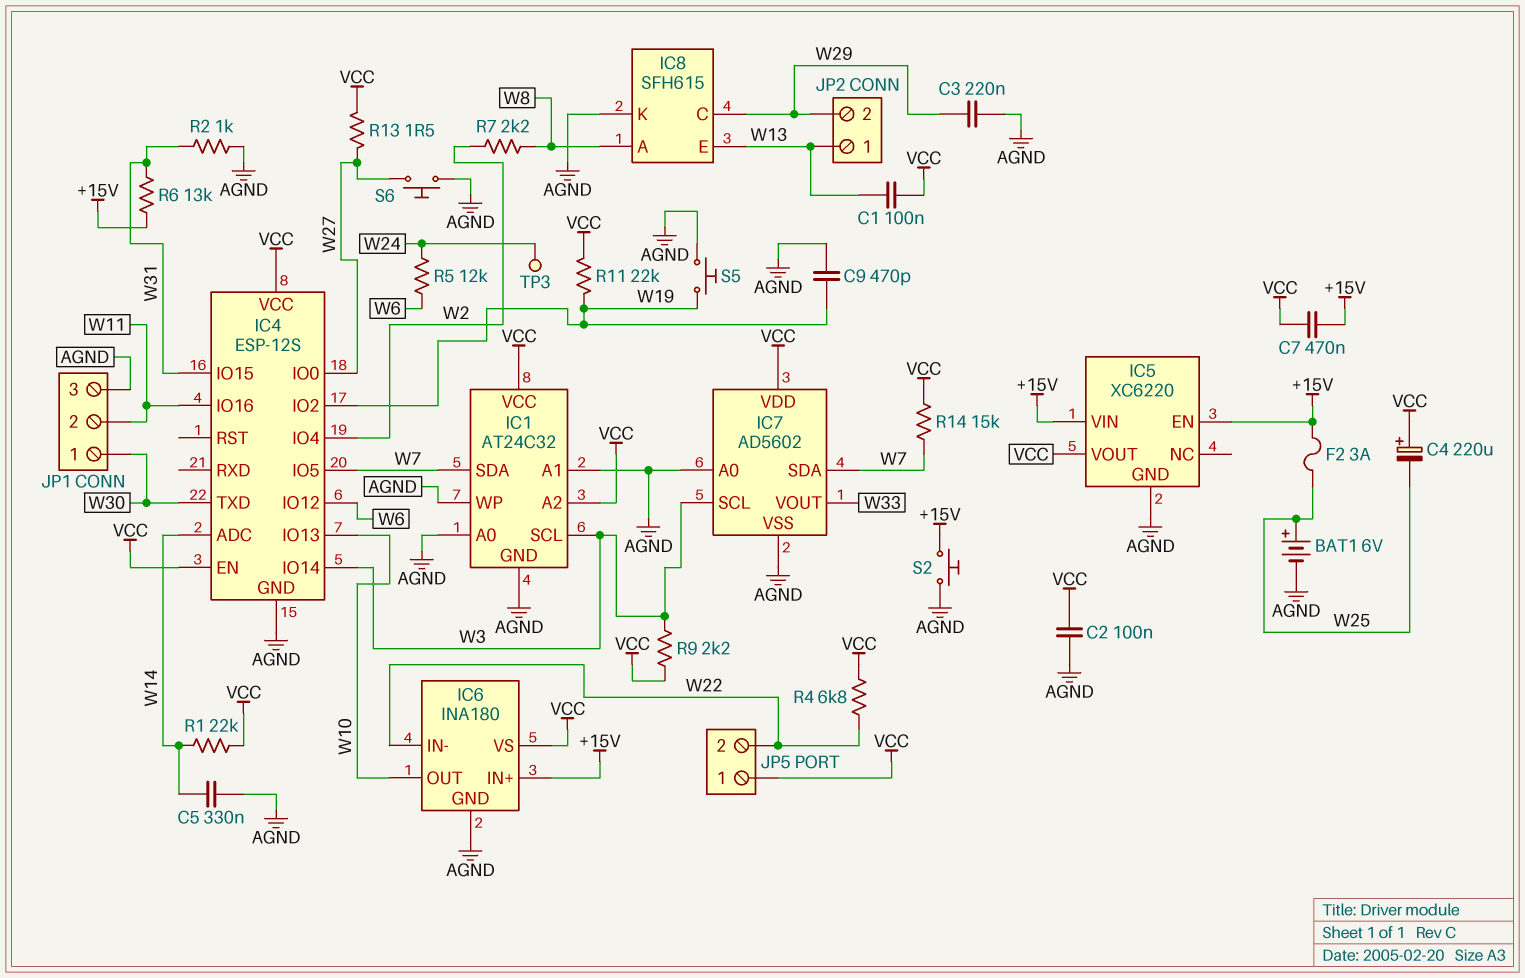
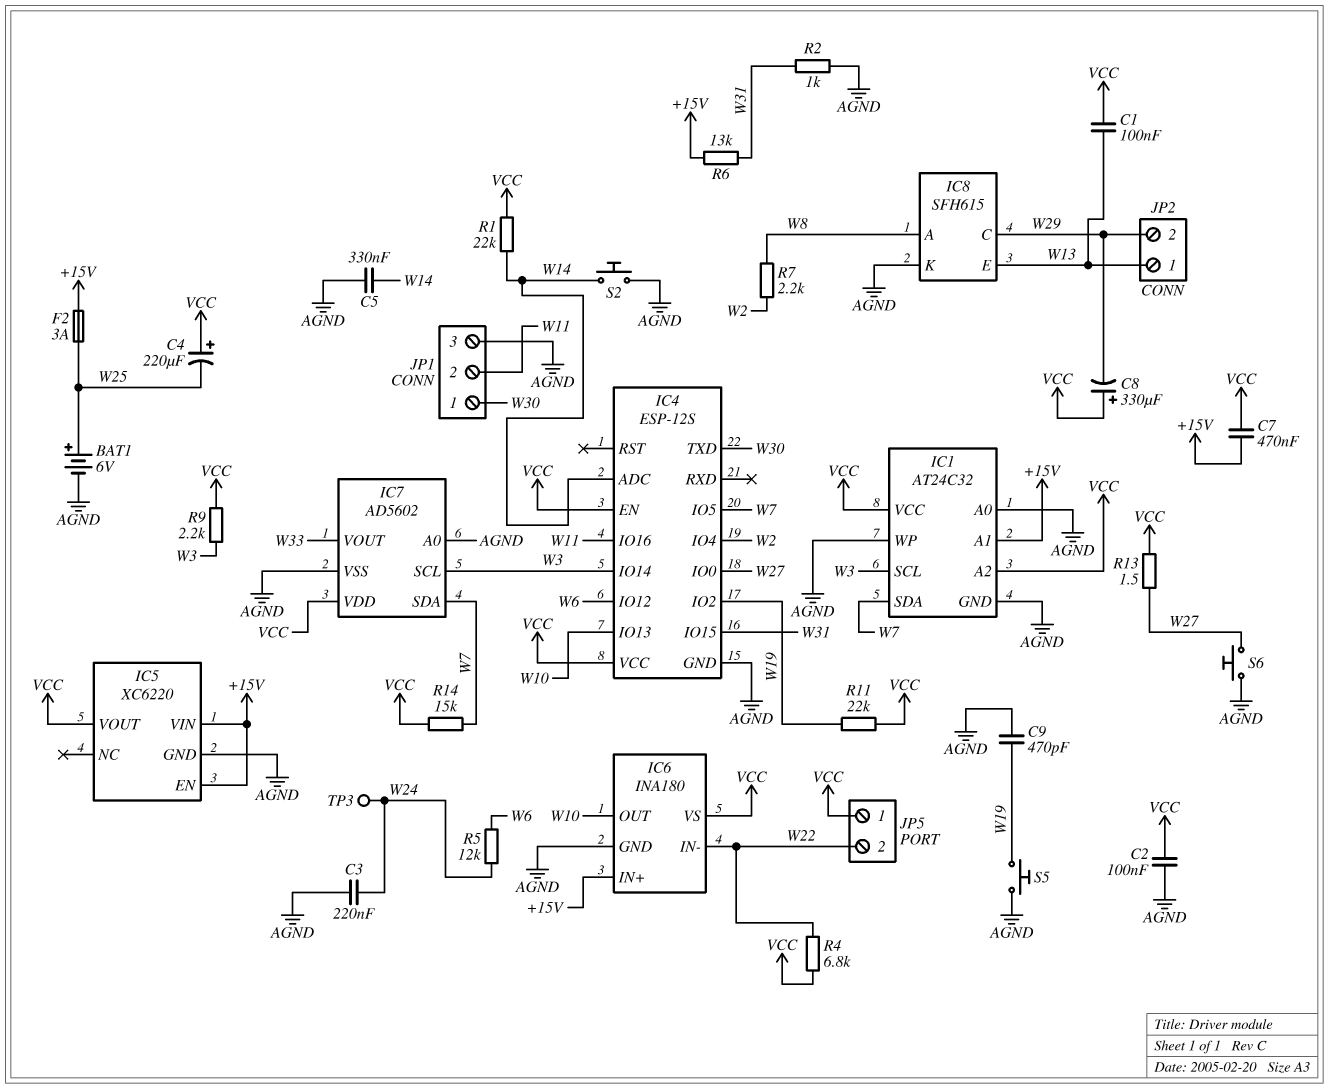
C3: 220nF (AGND, W29) -> 220nF (AGND, W24)
C8: none -> 330uF (plus VCC, minus W29)
IC1 pin A1: AGND -> +15V
S2: button (+15V, AGND) -> button (AGND, W14)

